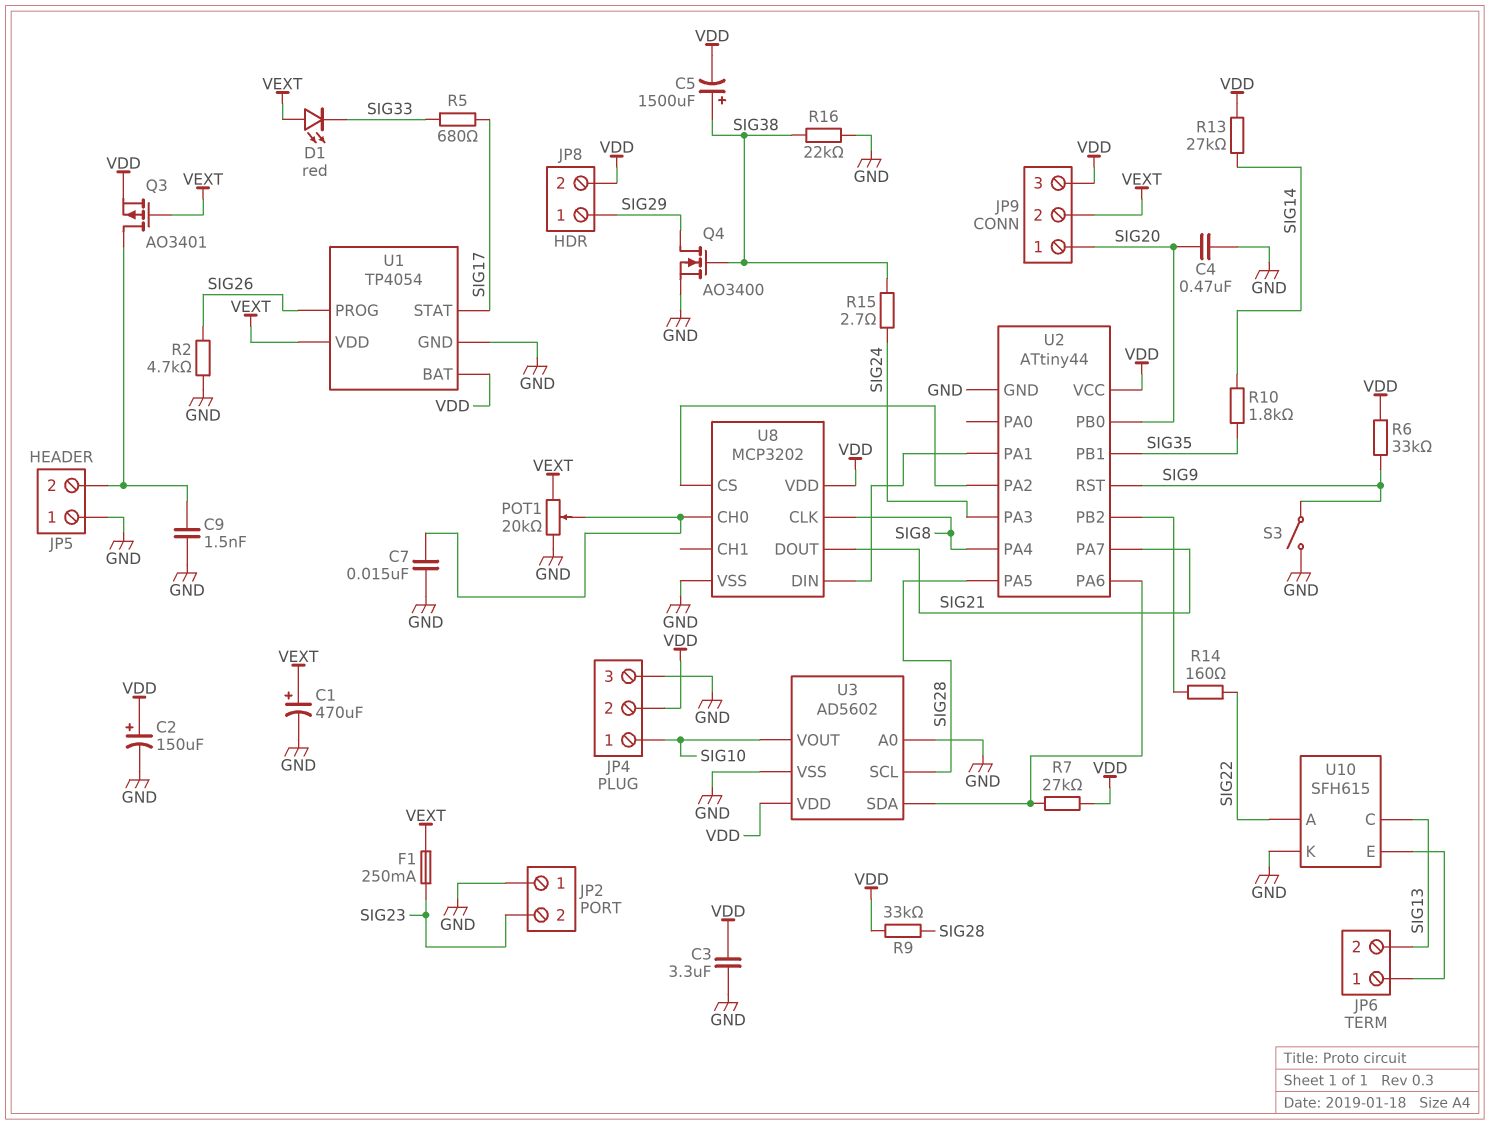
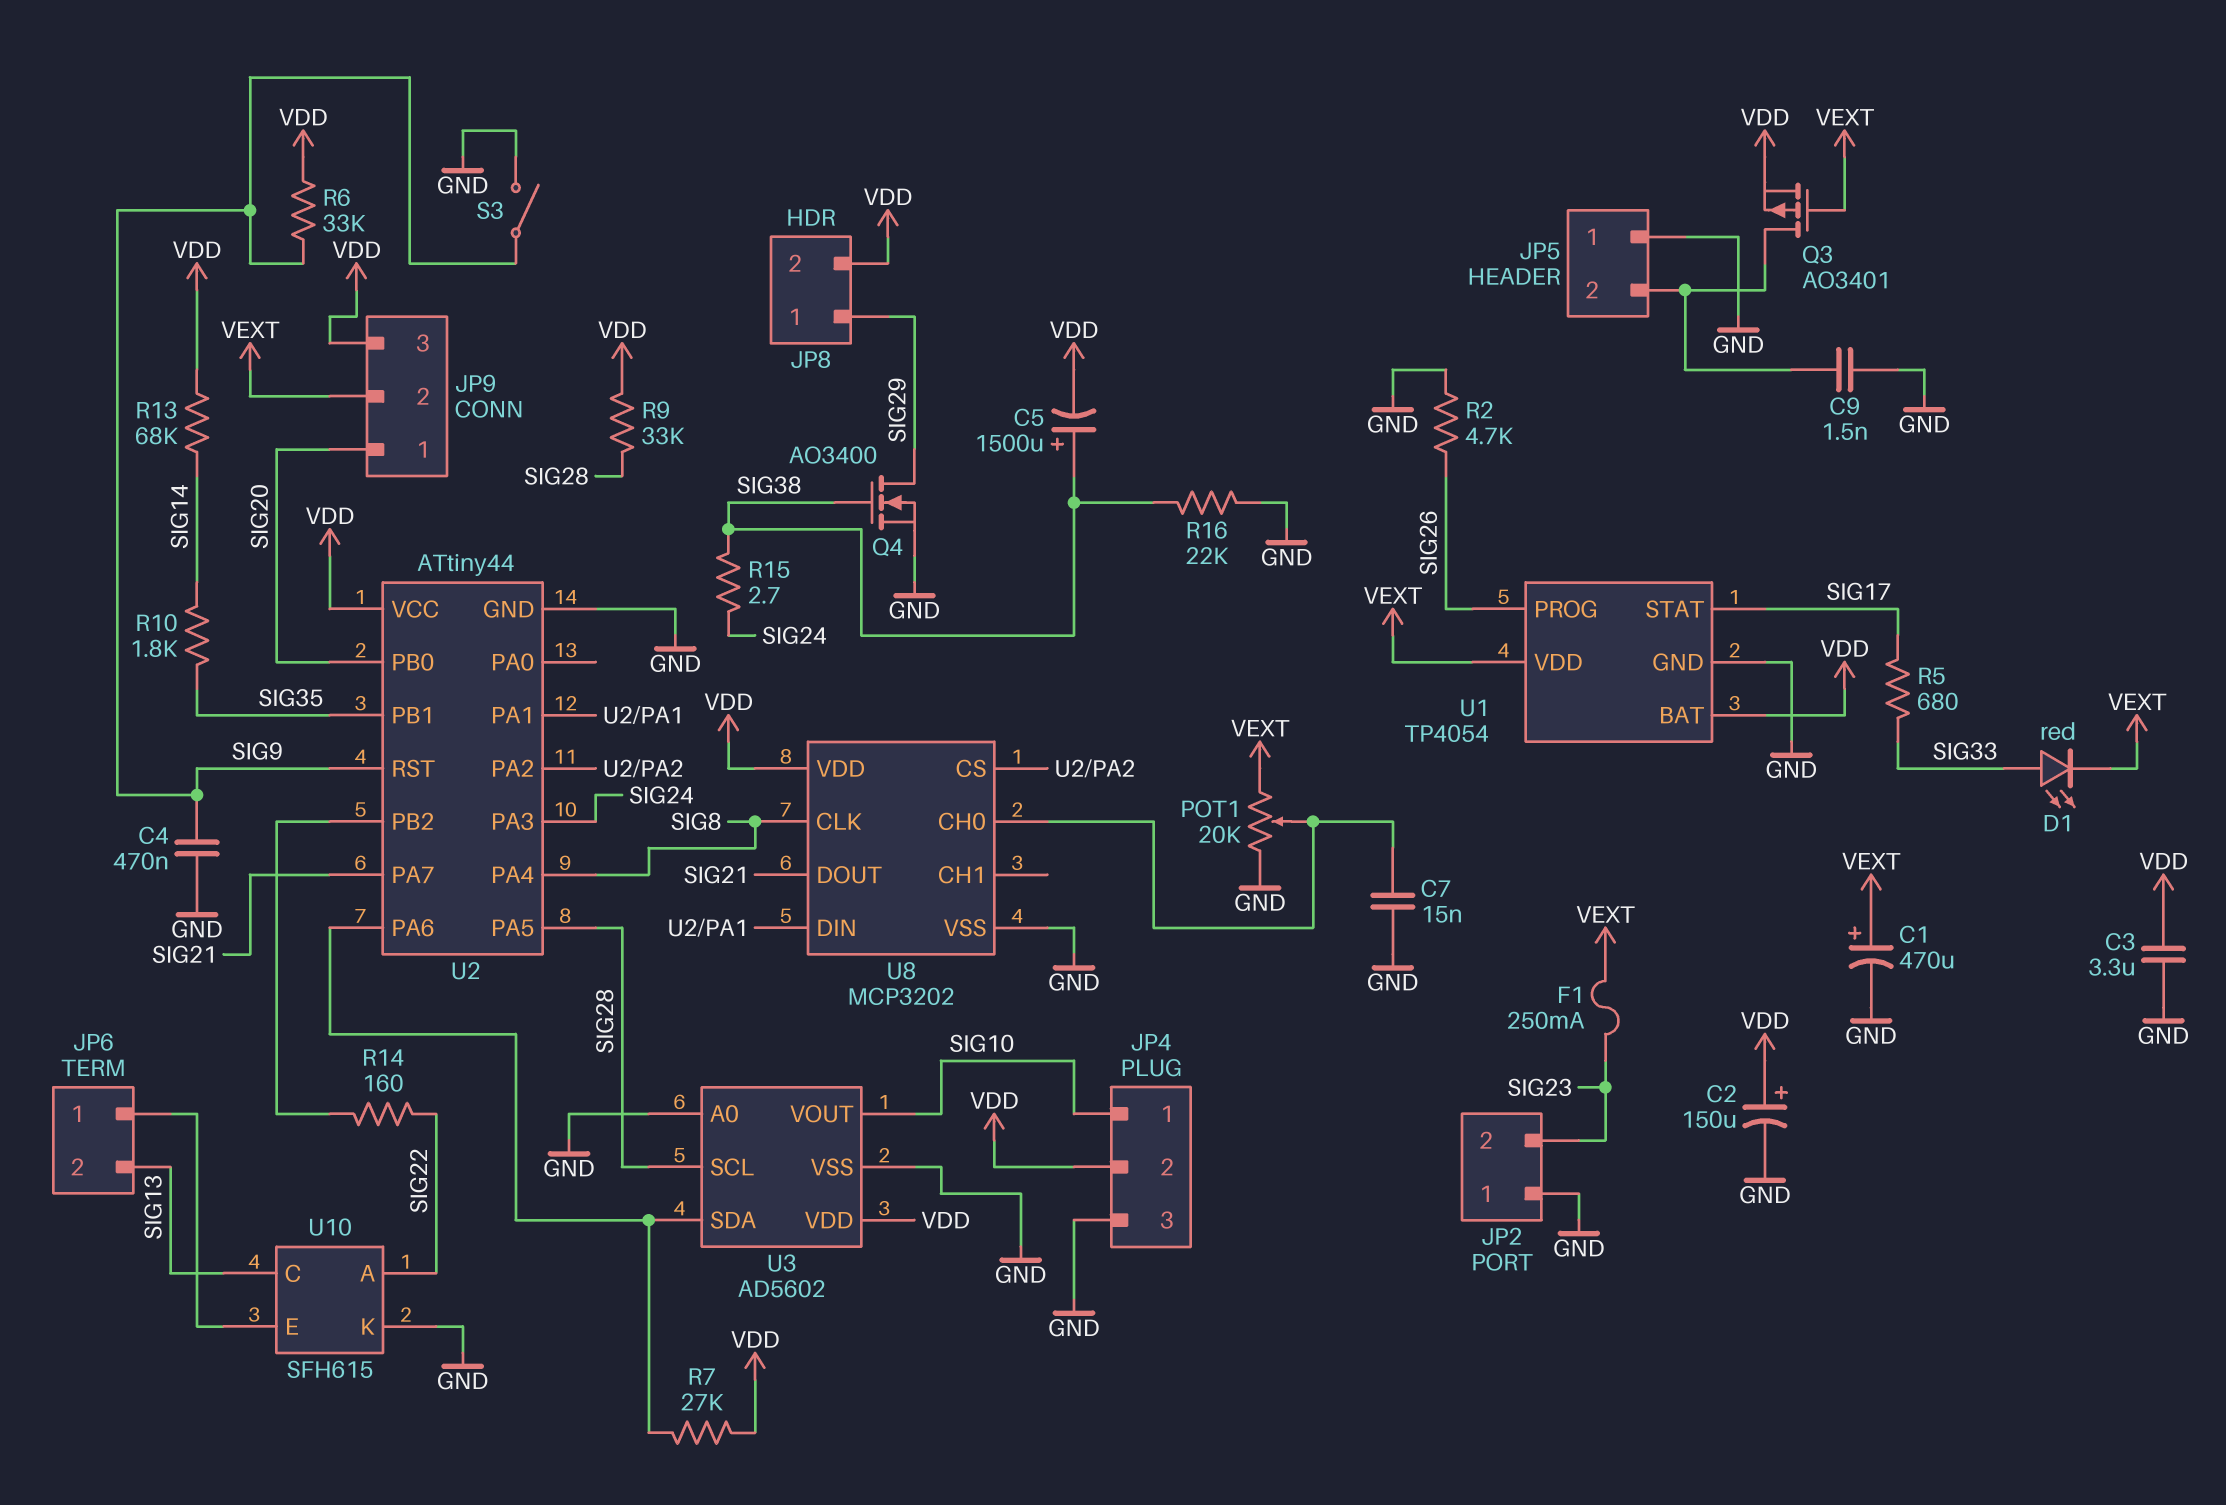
C4: 470nF (GND, SIG20) -> 470nF (GND, SIG9)
D1: LED red (A VEXT, K SIG33) -> LED red (A SIG33, K VEXT)
R13: 27k (SIG14, VDD) -> 68k (SIG14, VDD)

